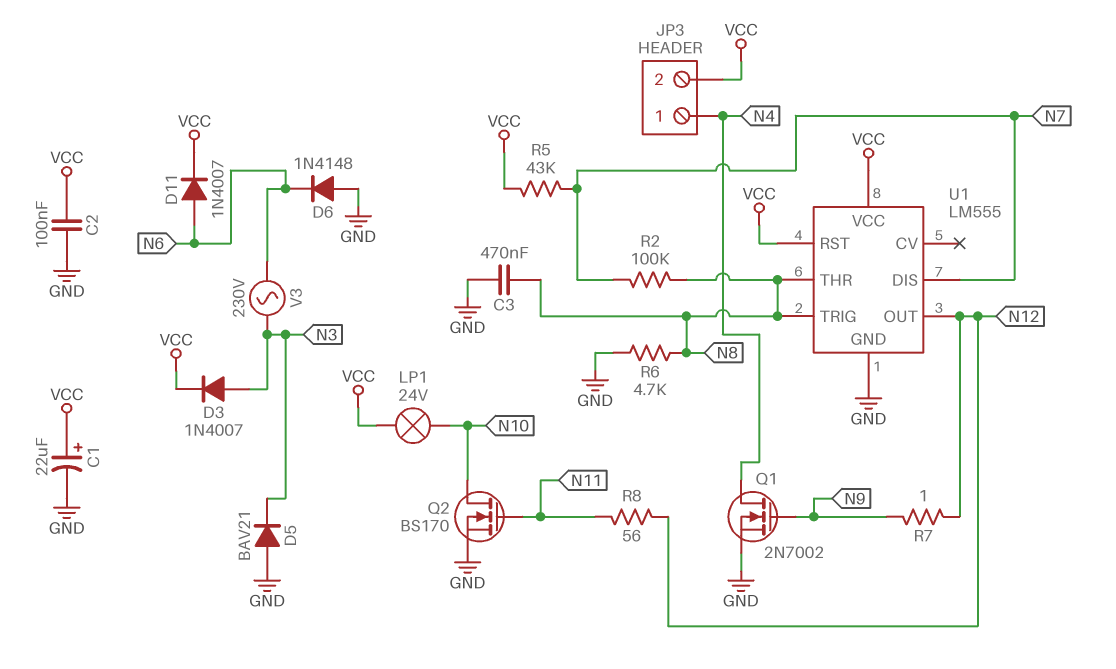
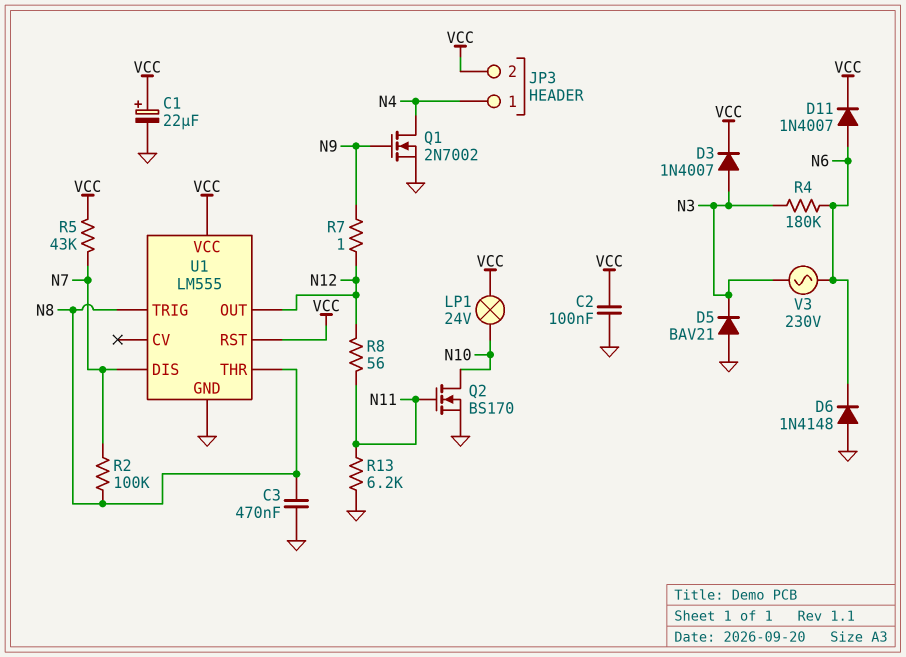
R4: none -> 180k (N3, N6)
R6: 4.7k (GND, N8) -> none
R13: none -> 6.2k (GND, N11)

